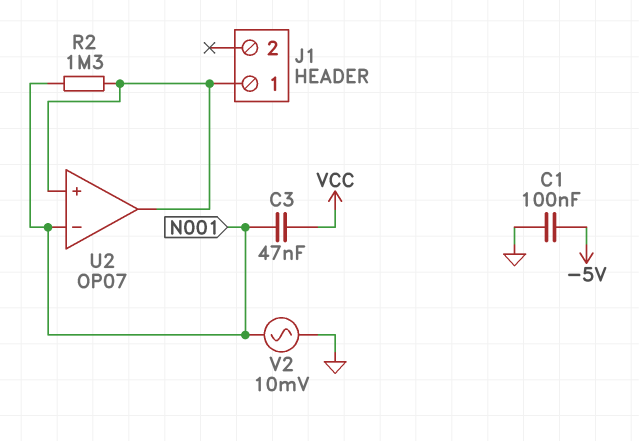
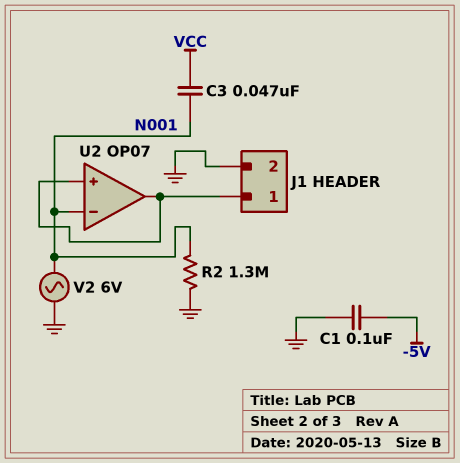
J1 pin 2: none -> GND
R2: 1.3M (J1/1, N001) -> 1.3M (GND, N001)
V2: AC 10mV (GND, N001) -> AC 6V (GND, N001)

